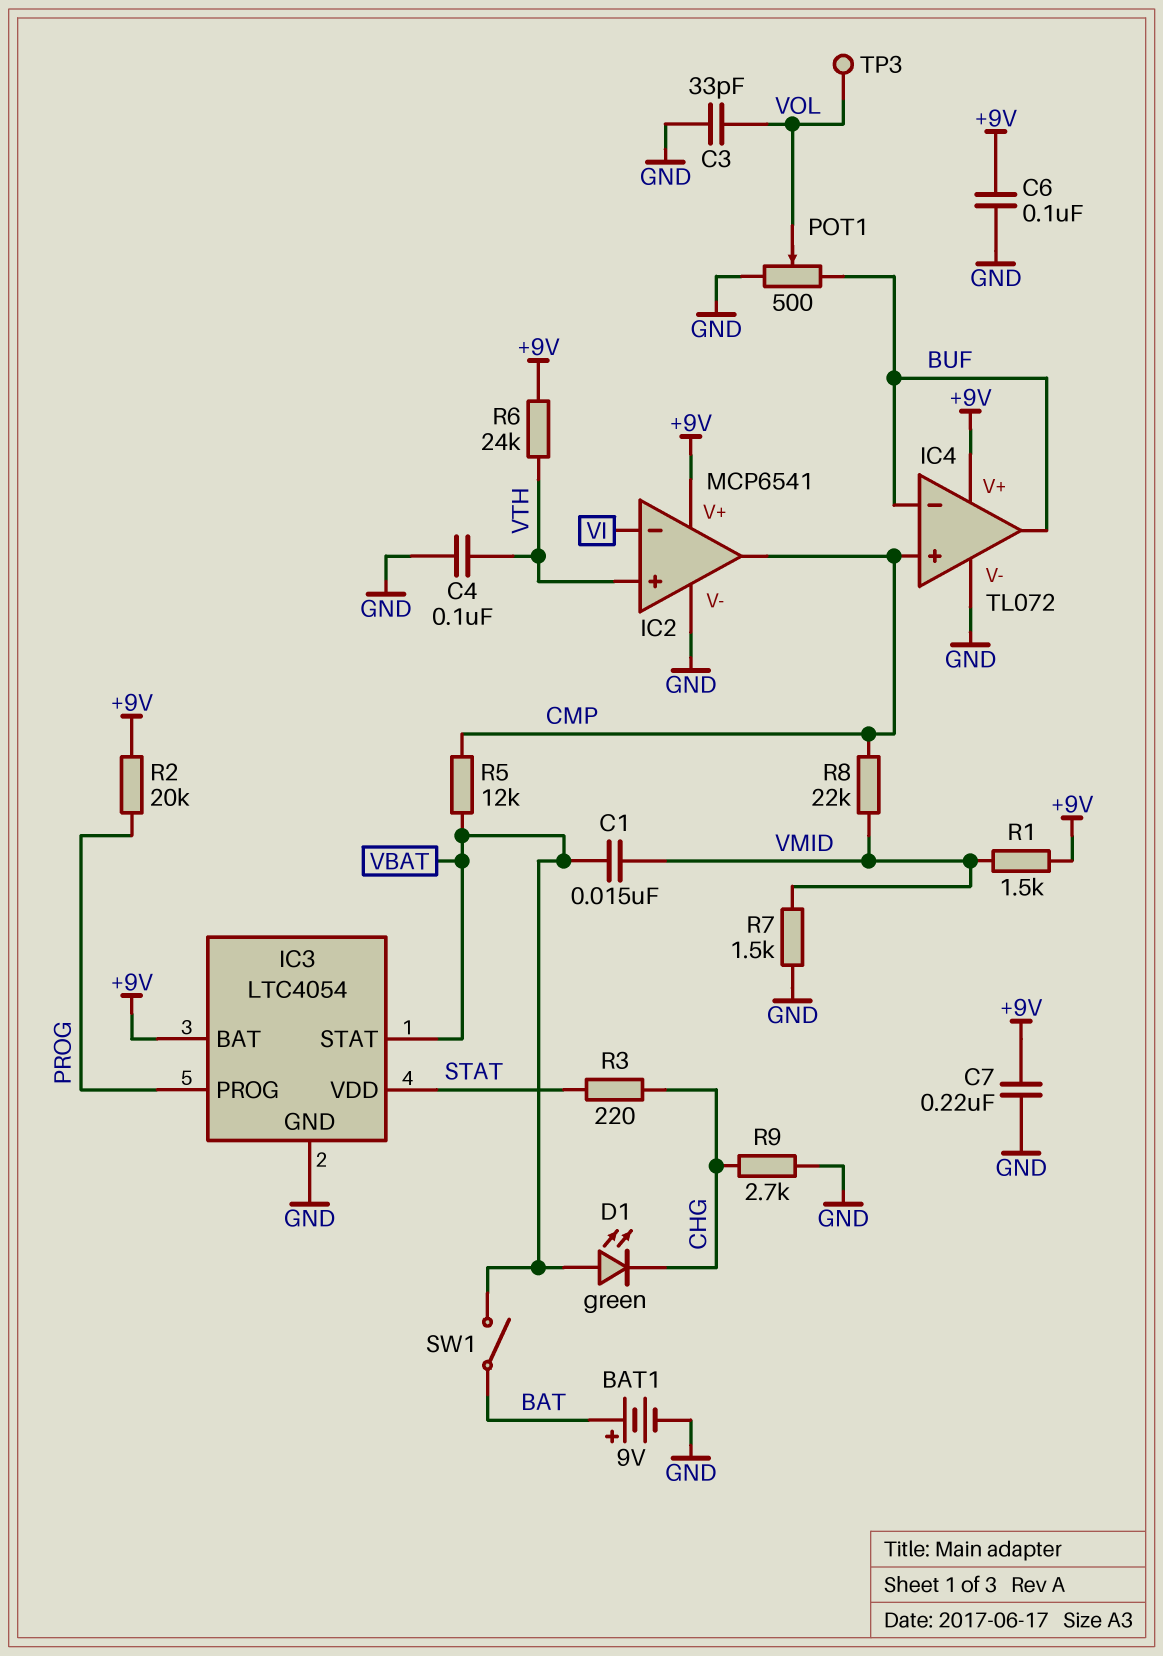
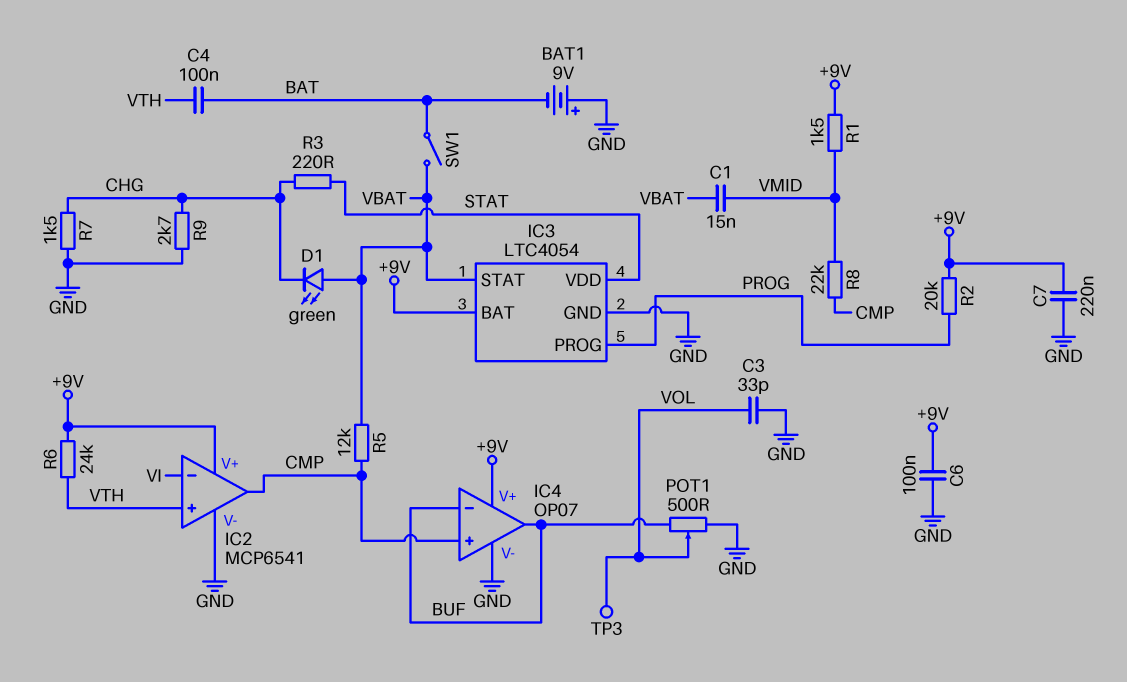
BAT1: 9V (plus BAT, minus GND) -> 9V (plus GND, minus BAT)
C4: 100nF (GND, VTH) -> 100nF (BAT, VTH)
IC4: TL072 -> OP07
R7: 1.5k (GND, VMID) -> 1.5k (CHG, GND)

